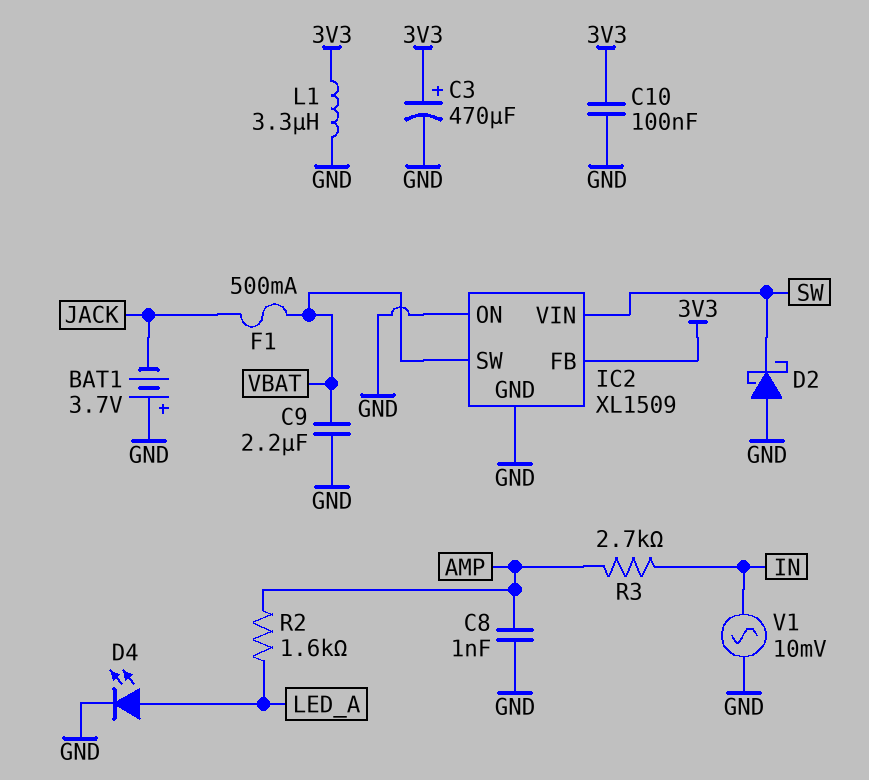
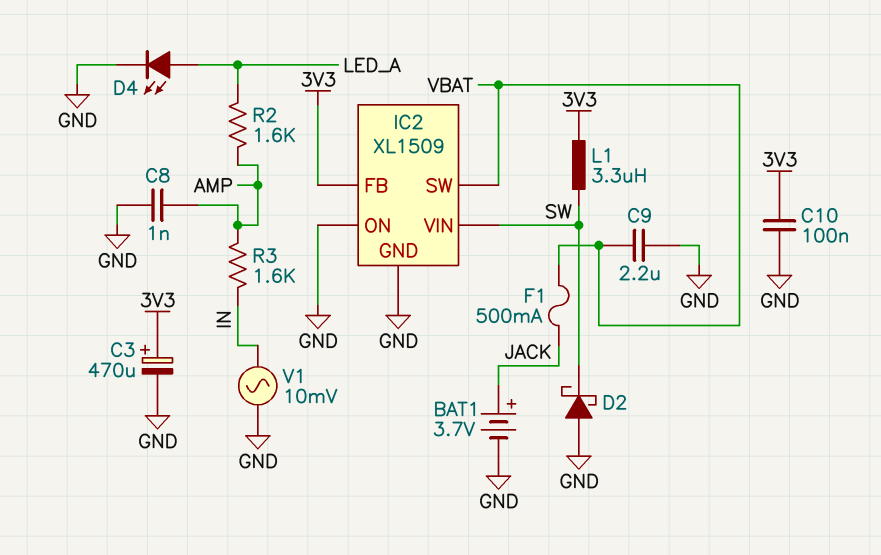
BAT1: 3.7V (plus GND, minus JACK) -> 3.7V (plus JACK, minus GND)
L1: 3.3uH (3V3, GND) -> 3.3uH (3V3, SW)
R3: 2.7k (AMP, IN) -> 1.6k (AMP, IN)

